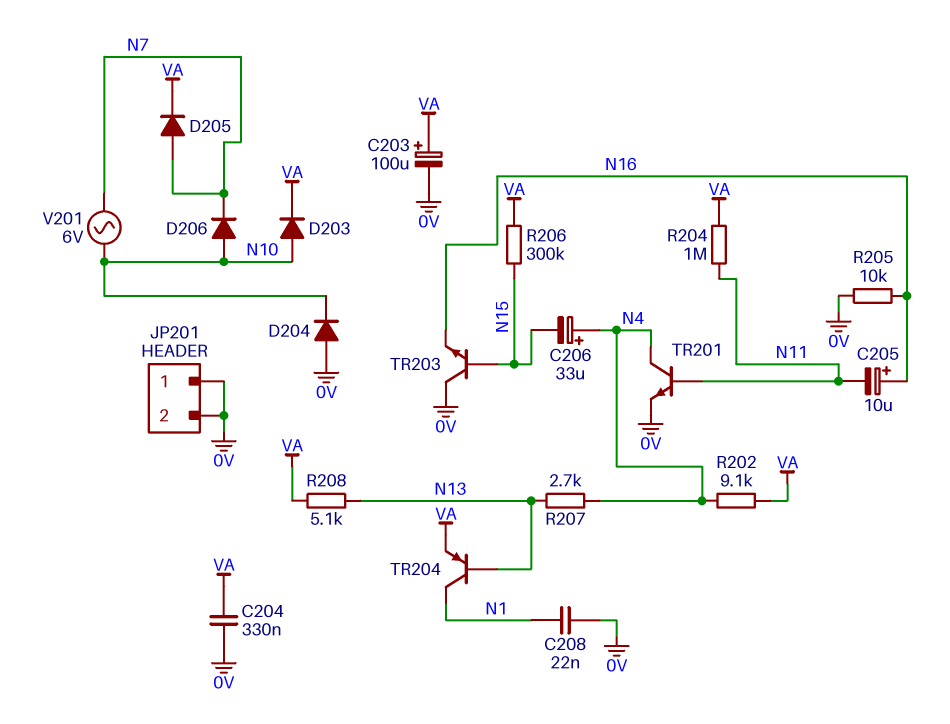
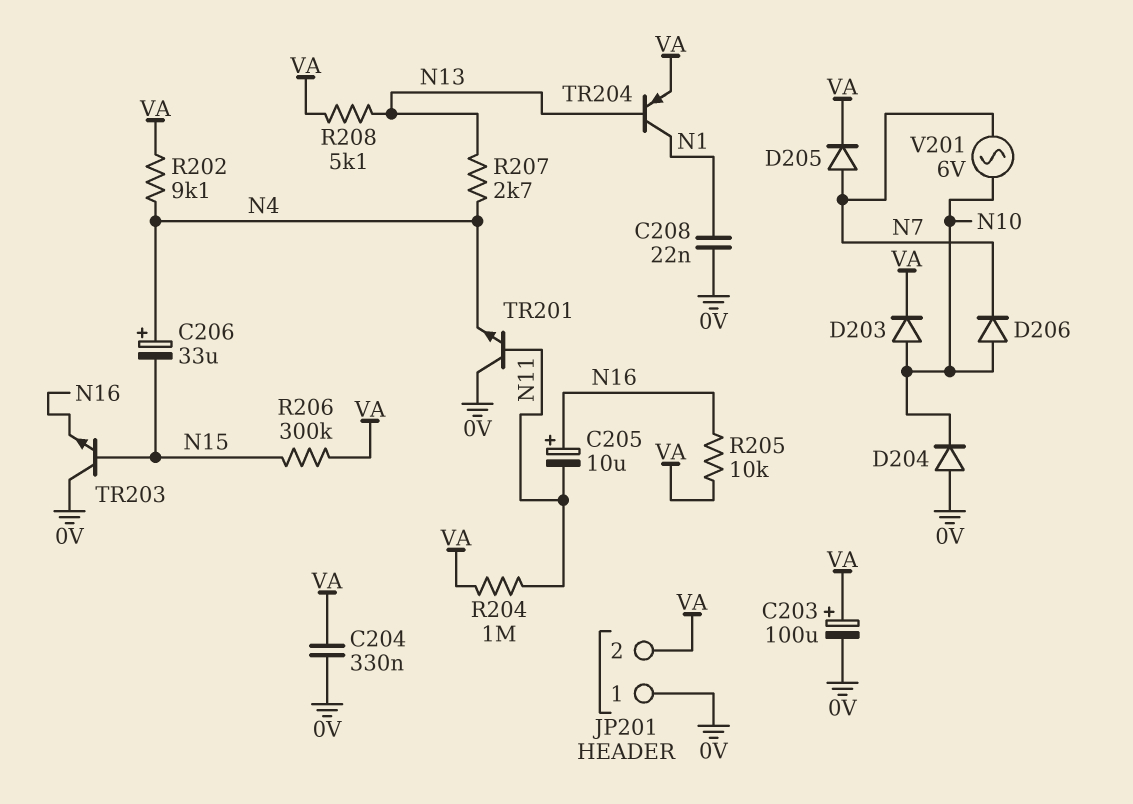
JP201 pin 2: 0V -> VA
R205: 10k (0V, N16) -> 10k (N16, VA)
TR201: NPN (B N11, C N4, E 0V) -> NPN (B N11, C 0V, E N4)

